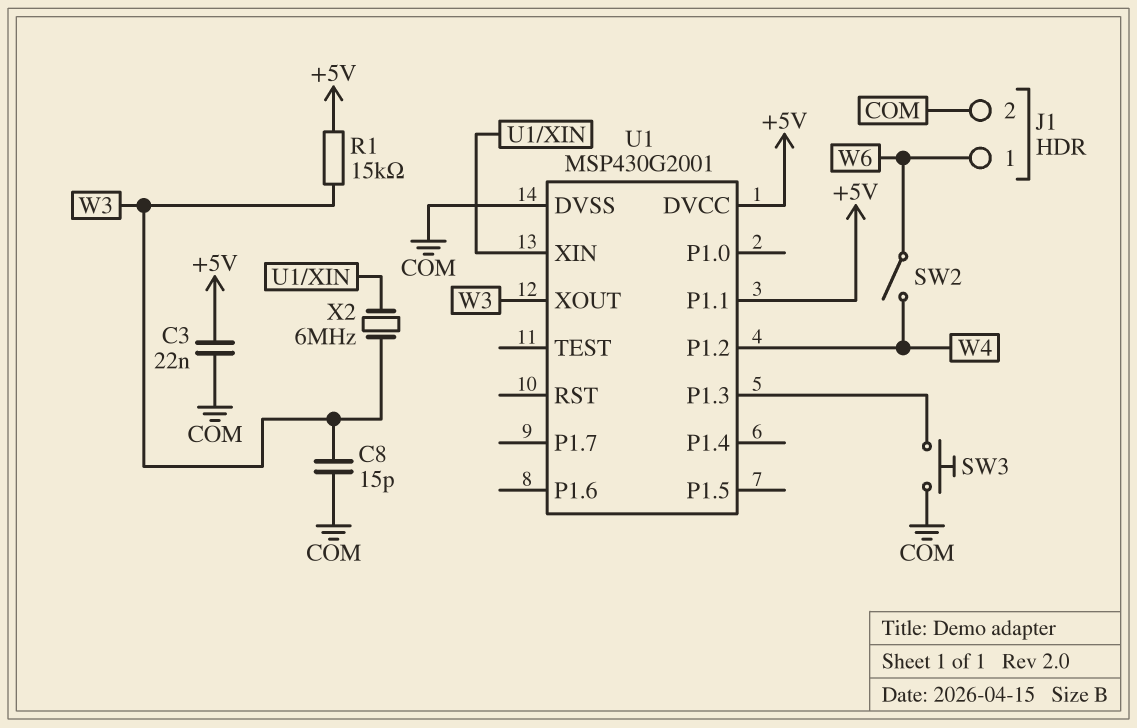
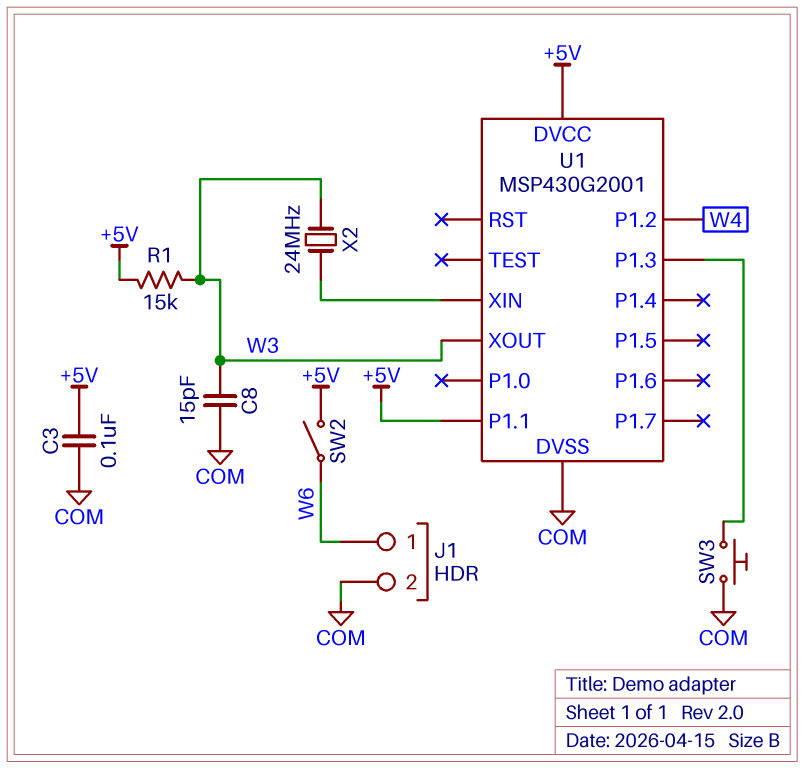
C3: 22nF (+5V, COM) -> 100nF (+5V, COM)
SW2: switch (W4, W6) -> switch (+5V, W6)
X2: 6MHz (U1/XIN, W3) -> 24MHz (U1/XIN, W3)

